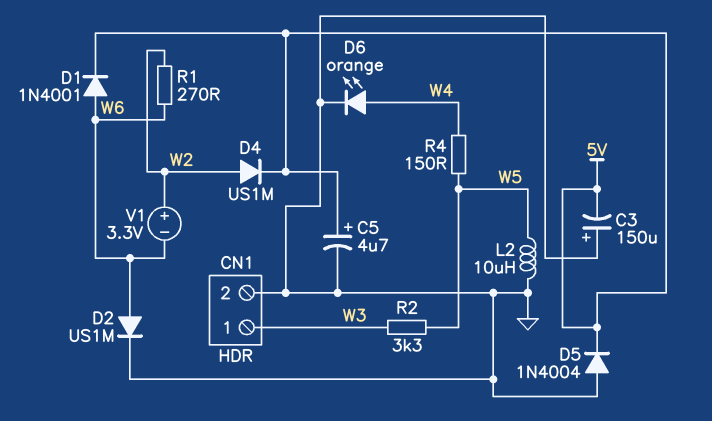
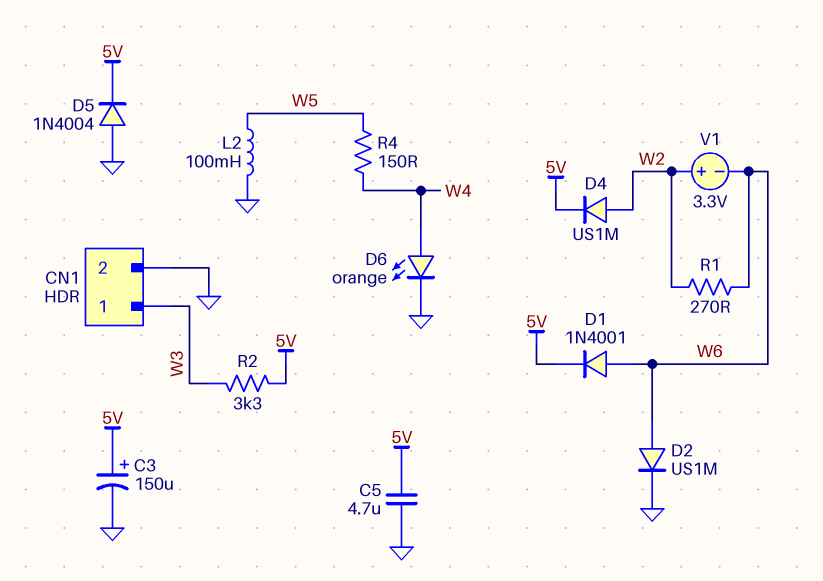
C3: 150uF (plus GND, minus 5V) -> 150uF (plus 5V, minus GND)
C5: 4.7uF (plus 5V, minus GND) -> 4.7uF (5V, GND)
L2: 10uH (GND, W5) -> 100mH (GND, W5)
R2: 3.3k (W3, W5) -> 3.3k (5V, W3)

